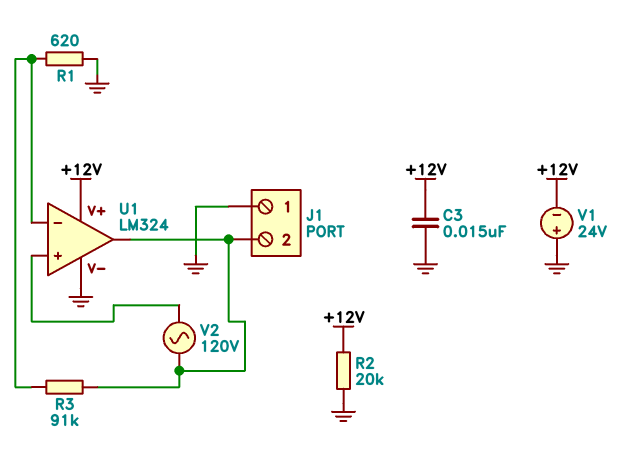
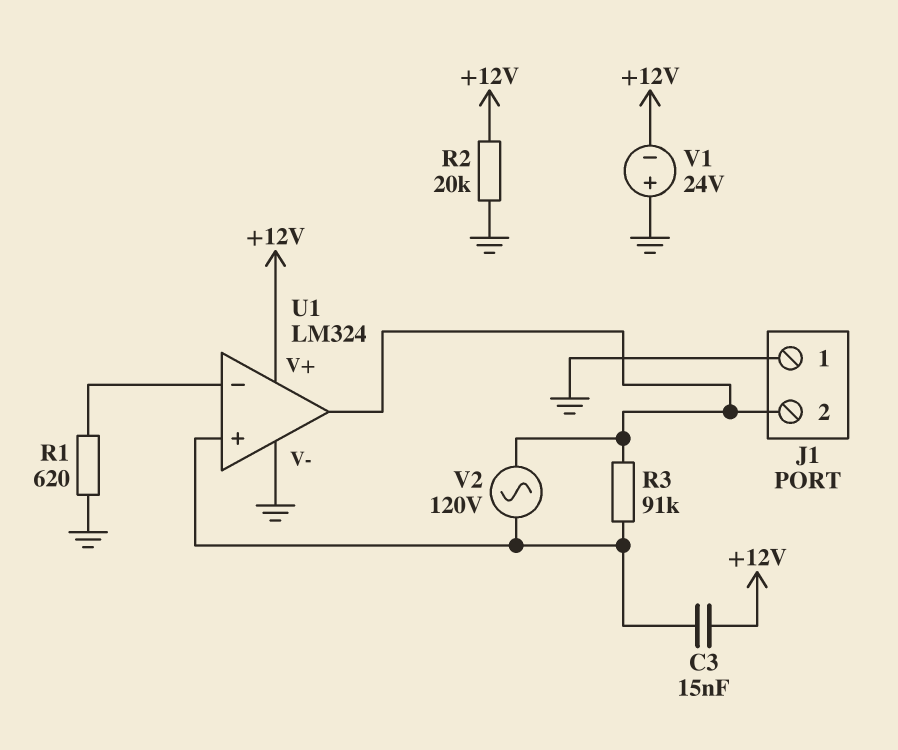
C3: 15nF (+12V, GND) -> 15nF (+12V, U1/in+)
R3: 91k (J1/2, U1/in-) -> 91k (J1/2, U1/in+)

